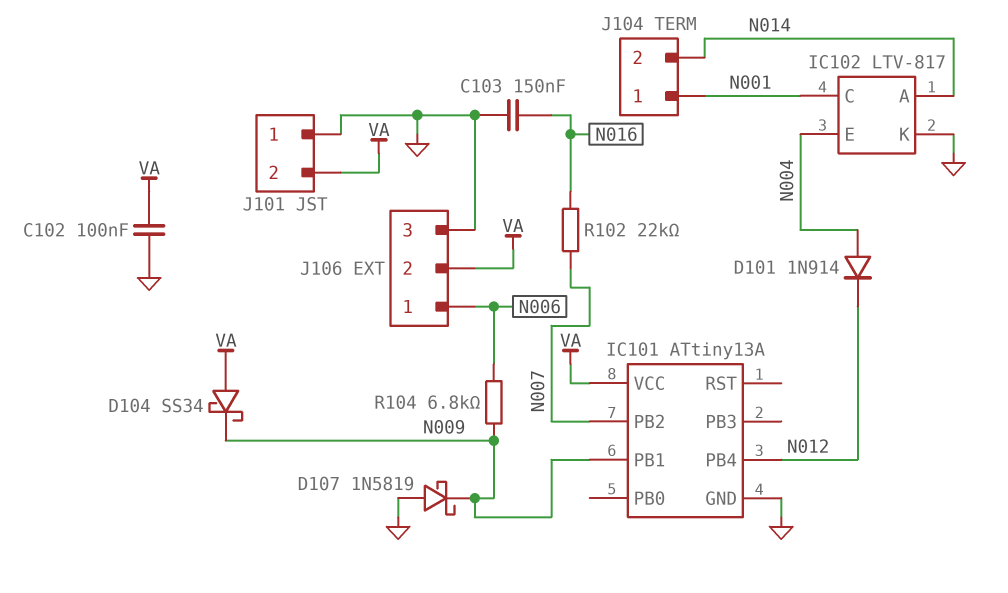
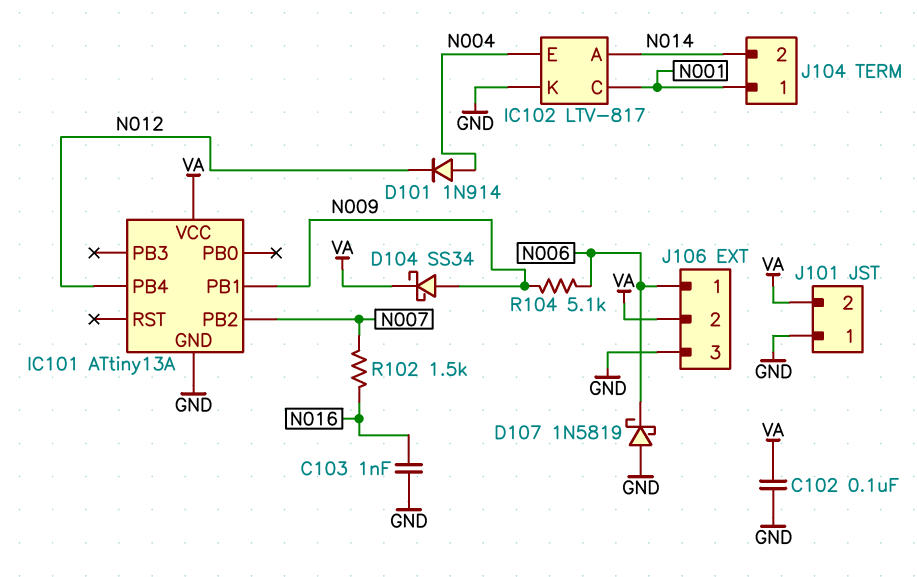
C103: 150nF (GND, N016) -> 1nF (GND, N016)
D104: schottky SS34 (A VA, K N009) -> schottky SS34 (A N009, K VA)
D107: schottky 1N5819 (A GND, K N009) -> schottky 1N5819 (A GND, K N006)
R102: 22k (N007, N016) -> 1.5k (N007, N016)
R104: 6.8k (N006, N009) -> 5.1k (N006, N009)

